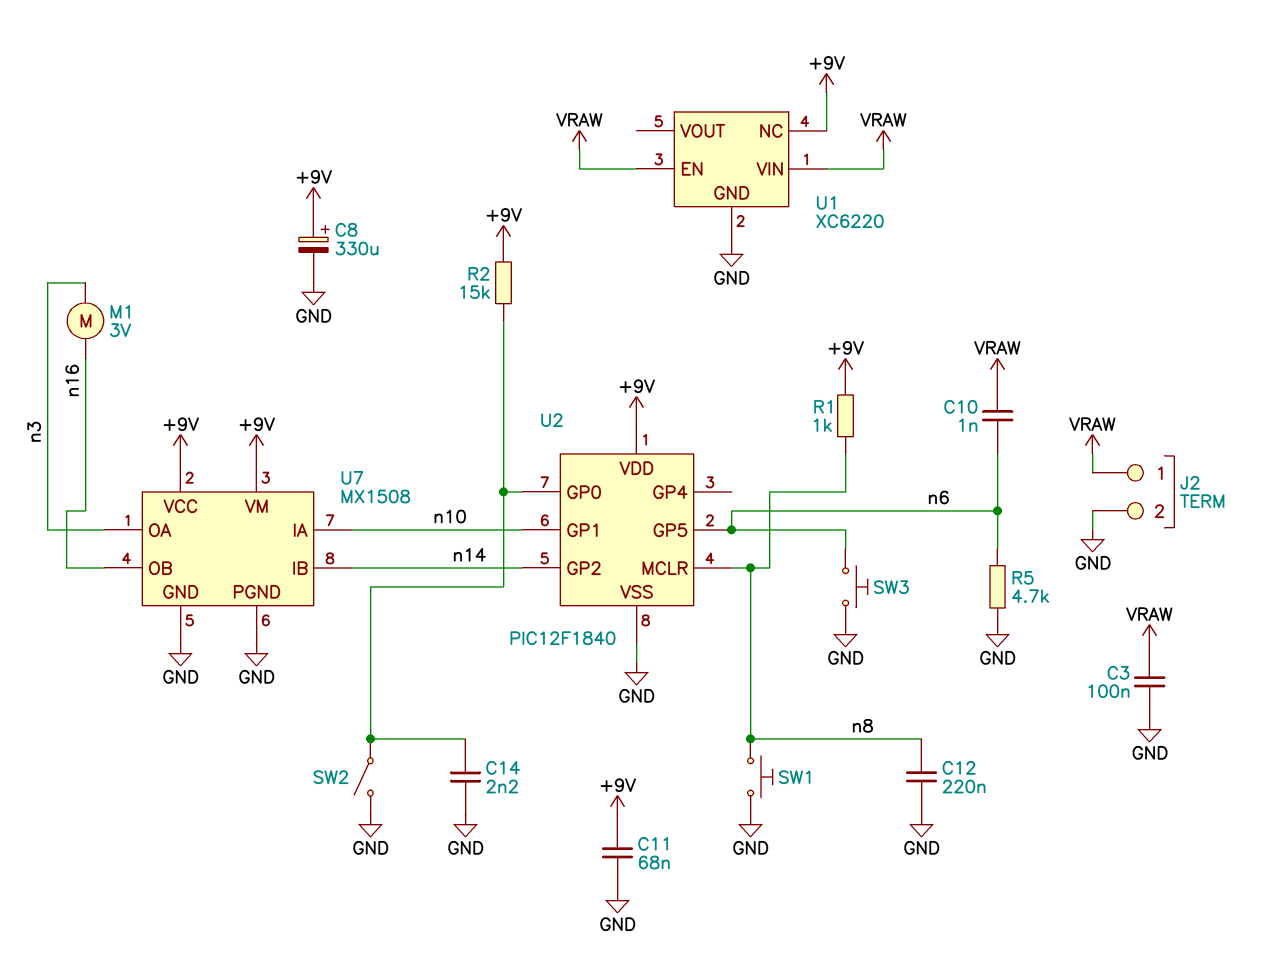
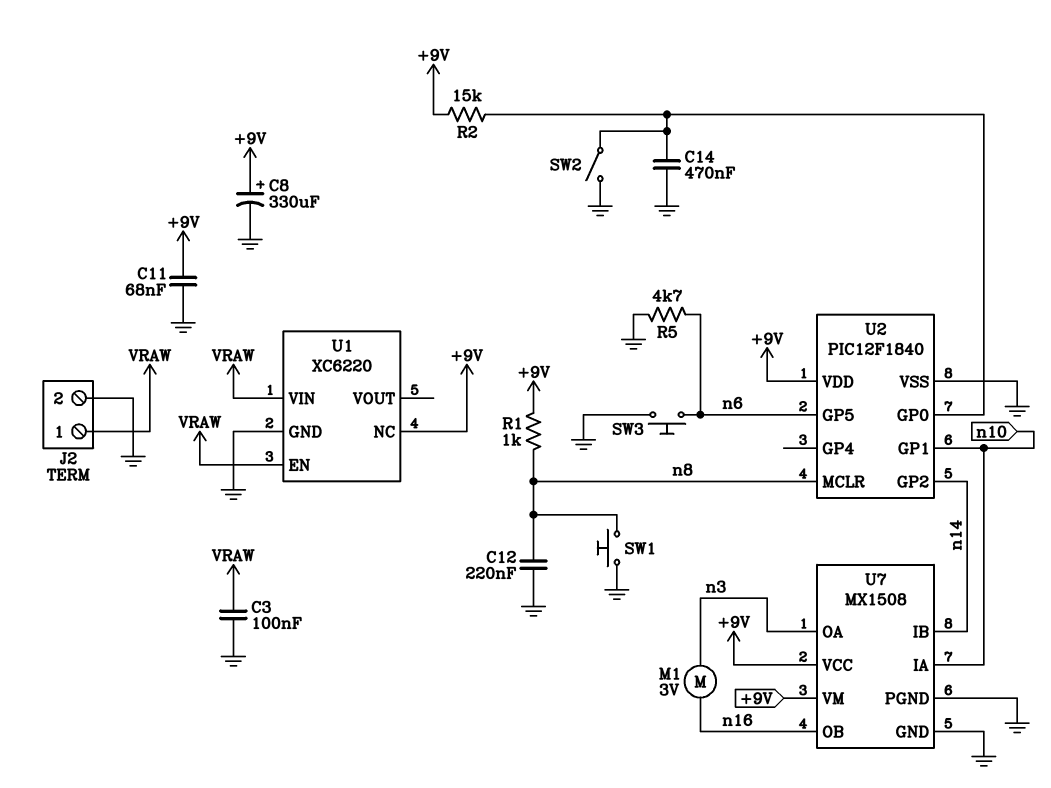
C10: 1nF (VRAW, n6) -> none
C14: 2.2nF (GND, U2/GP0) -> 470nF (GND, U2/GP0)

